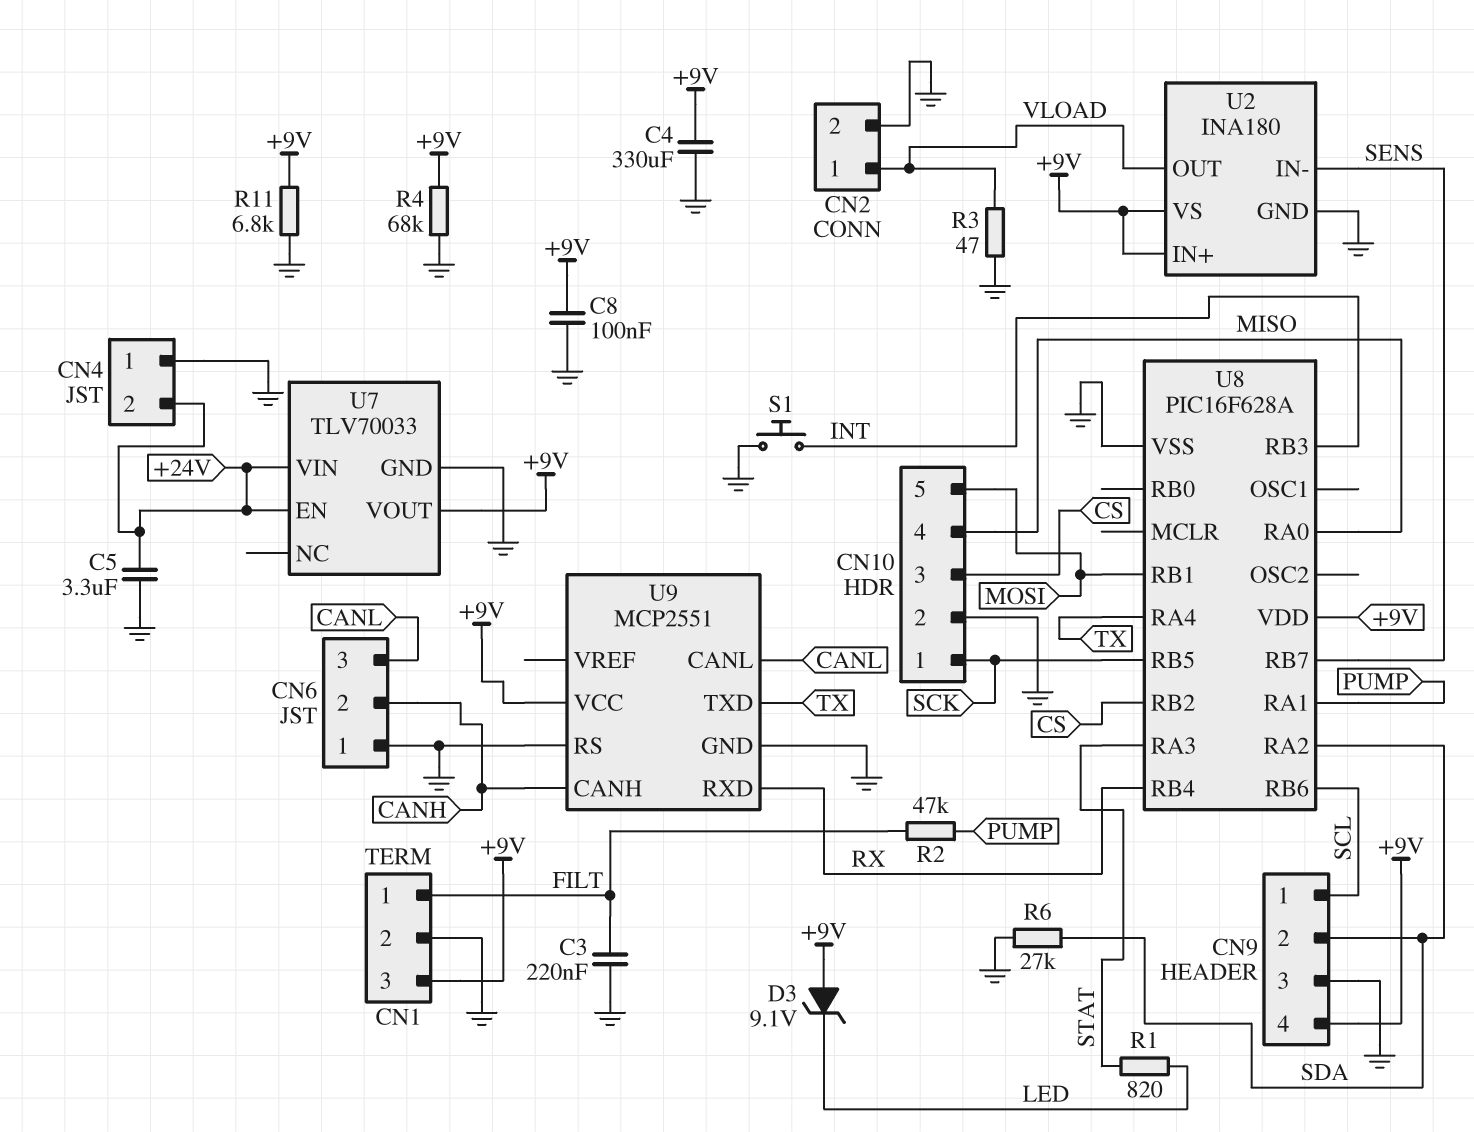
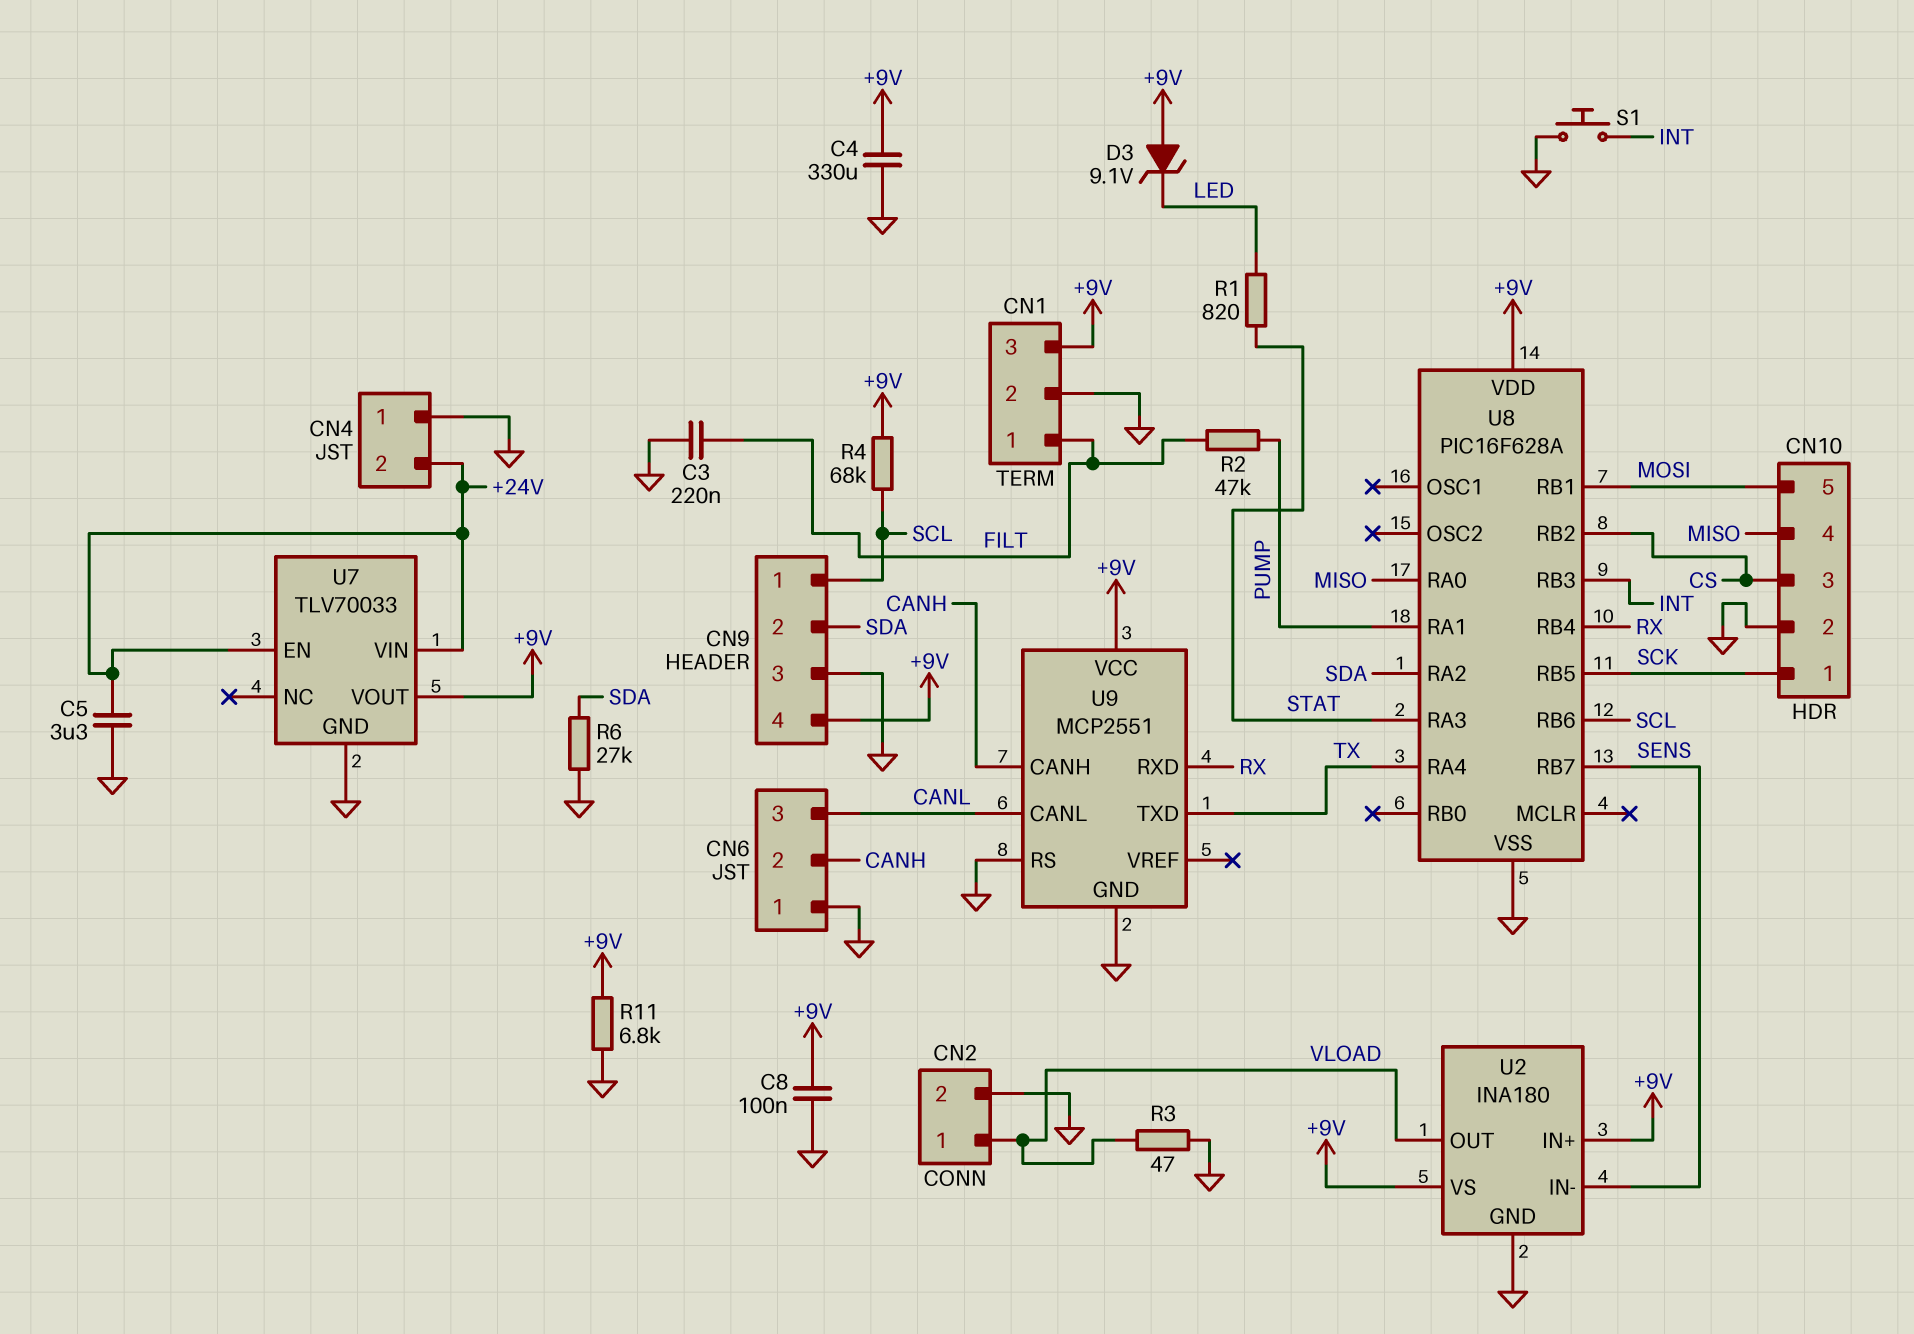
R4: 68k (+9V, GND) -> 68k (+9V, SCL)

